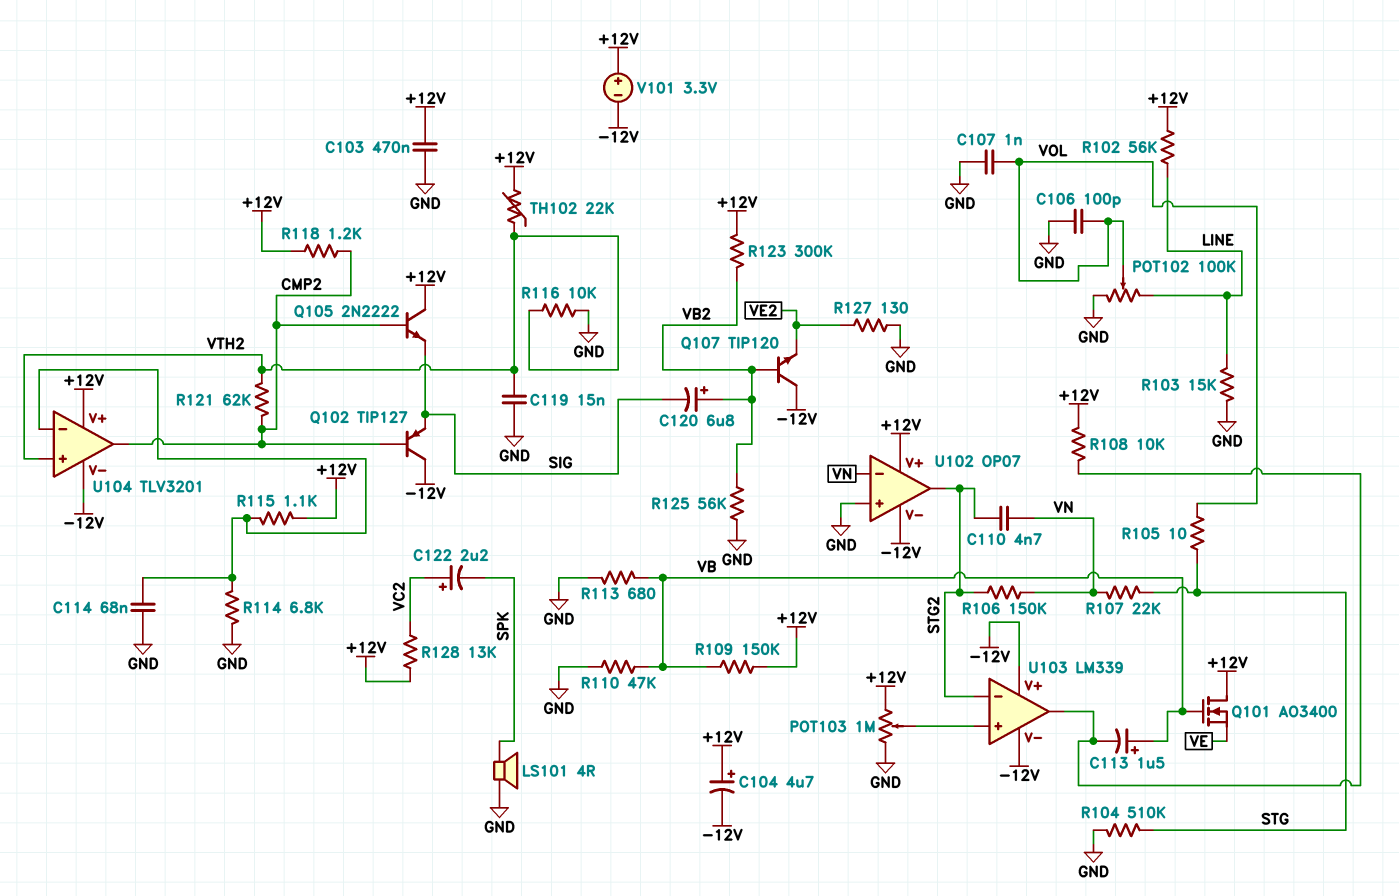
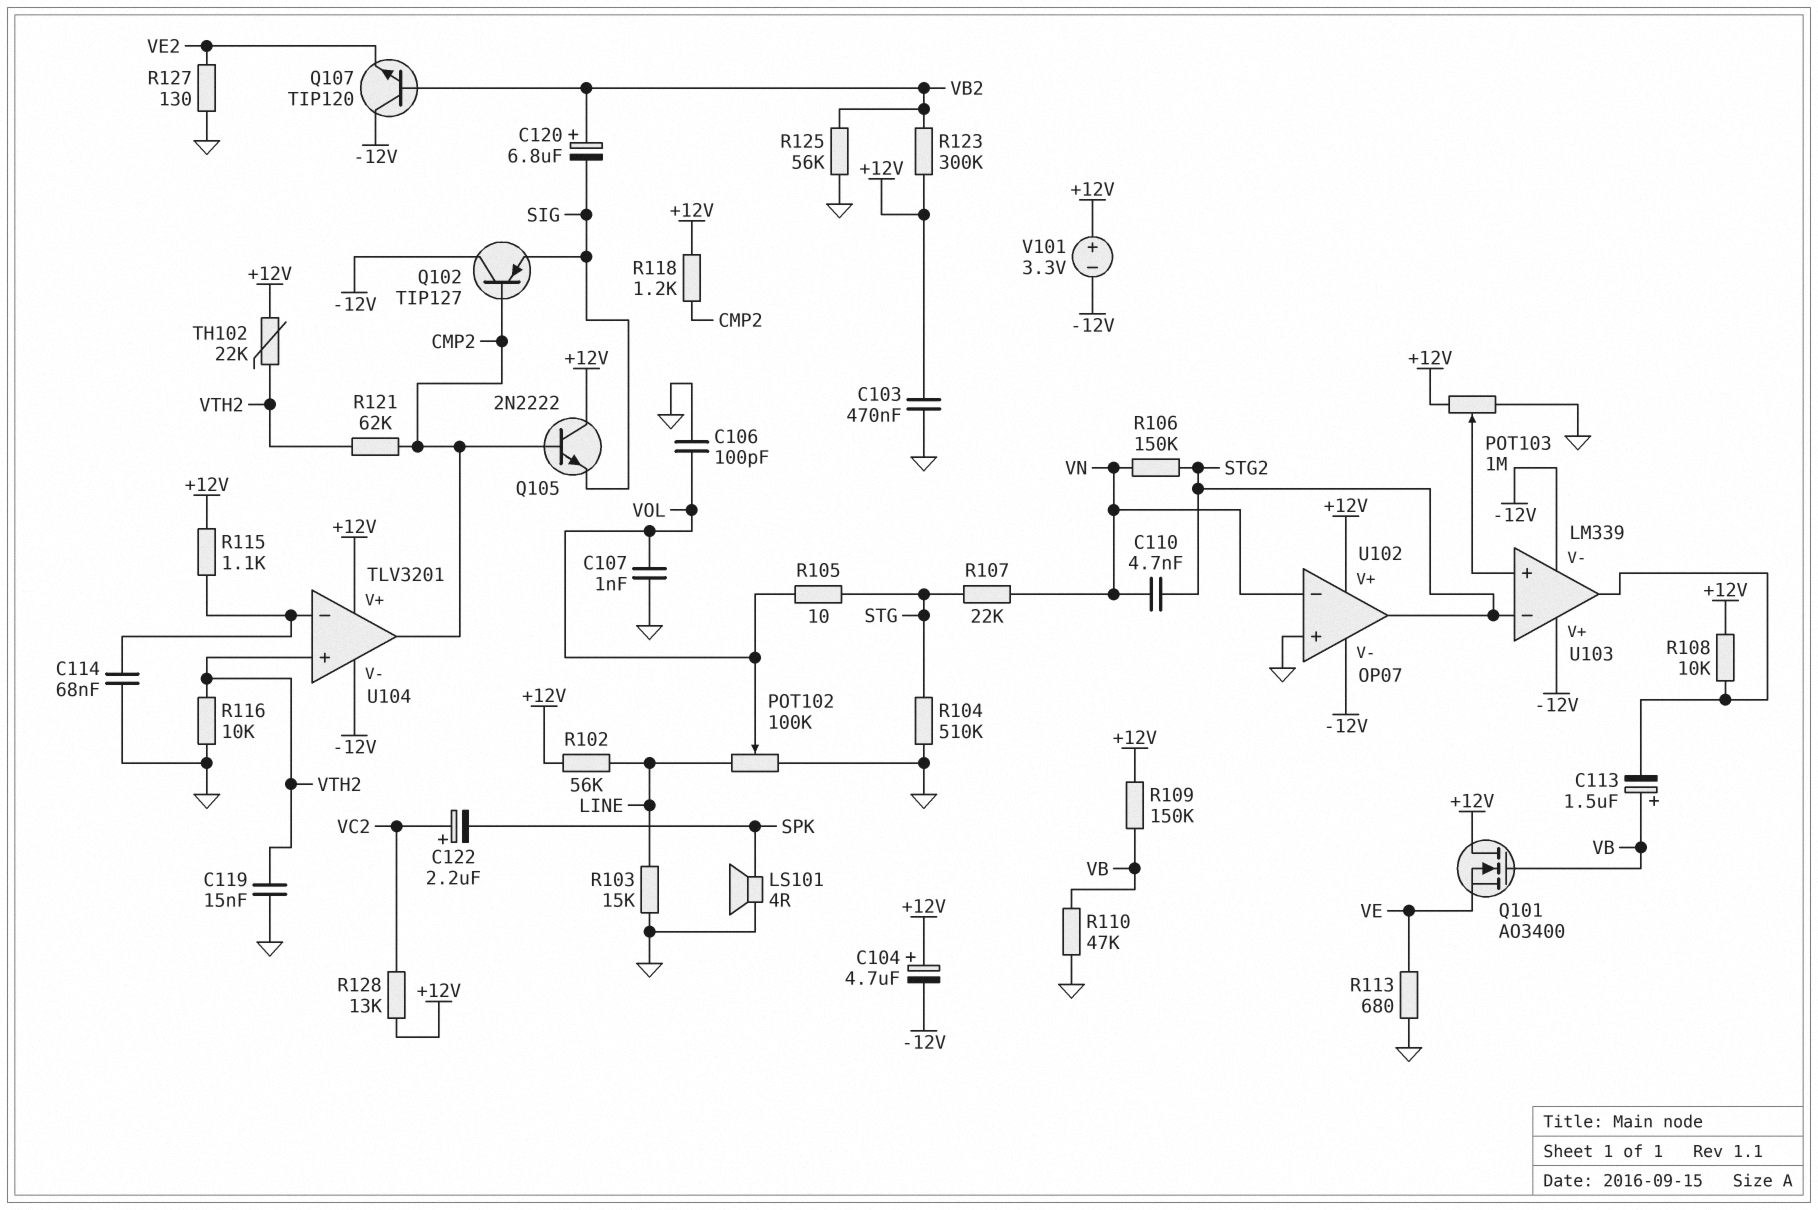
R113: 680 (GND, VB) -> 680 (GND, VE)
R114: 6.8k (GND, U104/in-) -> none

